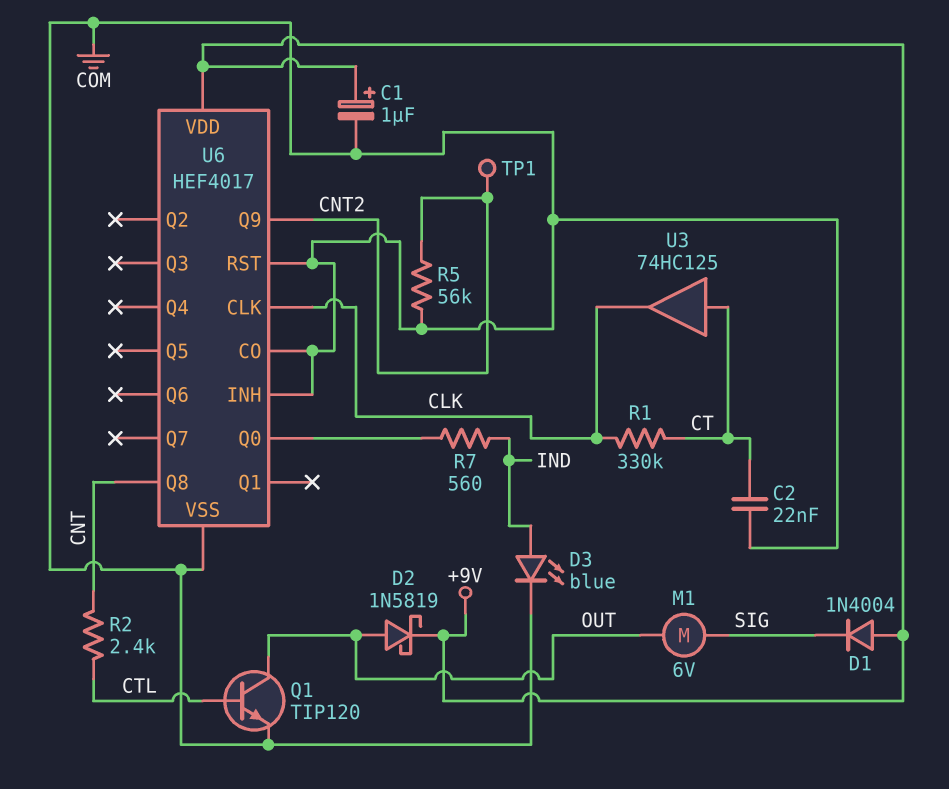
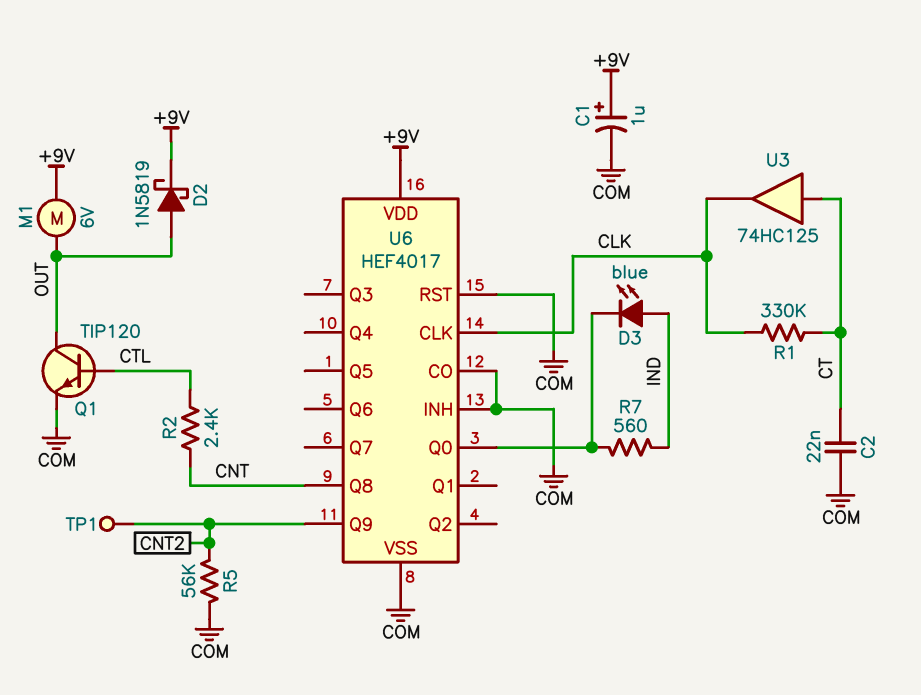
D1: diode 1N4004 (A +9V, K SIG) -> none
D3: LED blue (A IND, K COM) -> LED blue (A IND, K U6/Q0)
M1: motor 6V (OUT, SIG) -> motor 6V (+9V, OUT)

